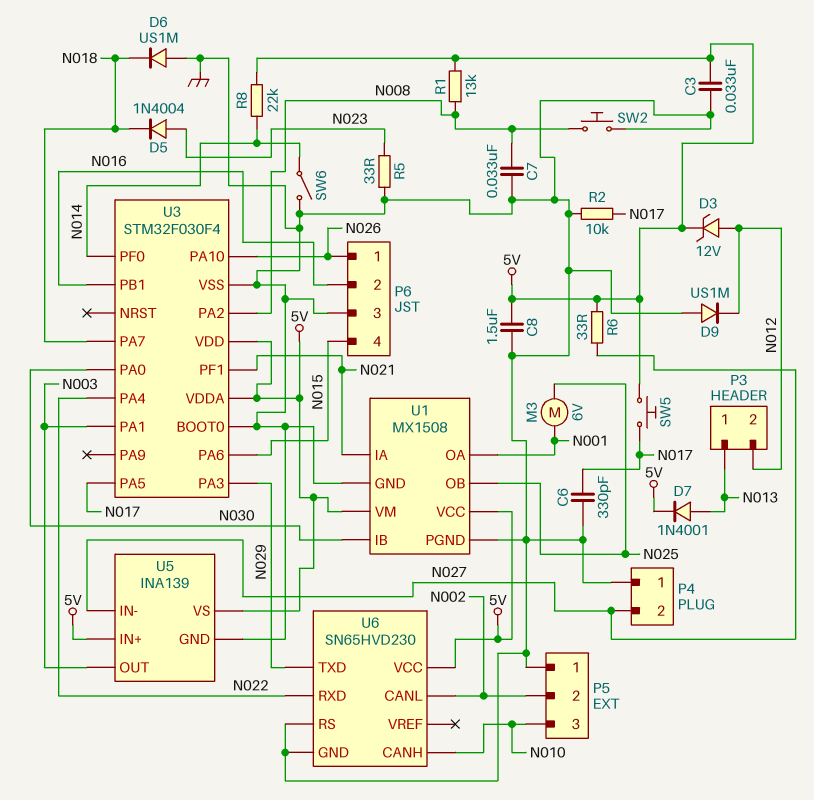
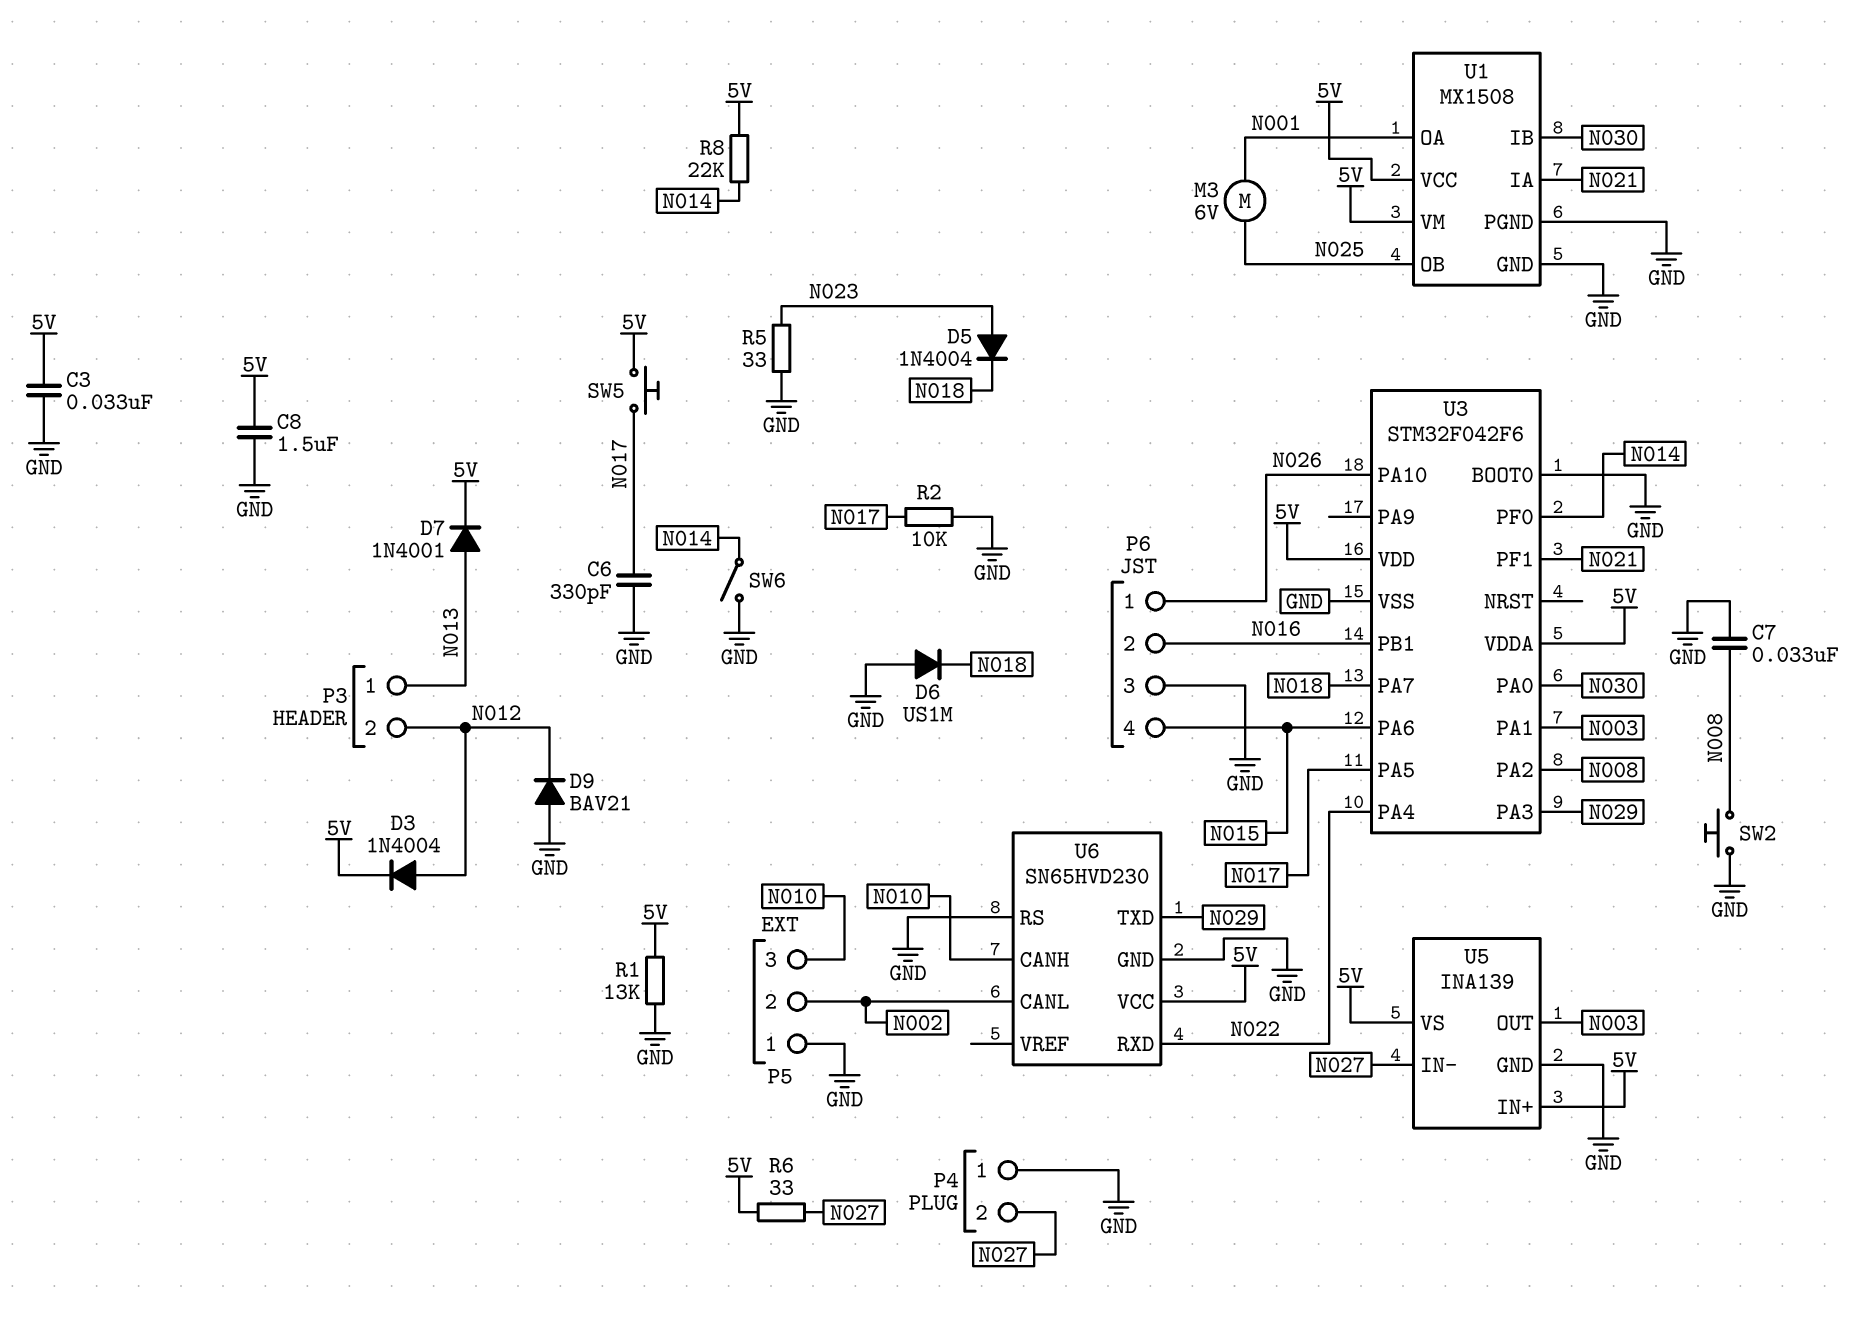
D3: zener 12V (A N012, K 5V) -> diode 1N4004 (A N012, K 5V)
D9: diode US1M (A GND, K N012) -> diode BAV21 (A GND, K N012)
R1: 13k (5V, N008) -> 13k (5V, GND)
U3: STM32F030F4 -> STM32F042F6

